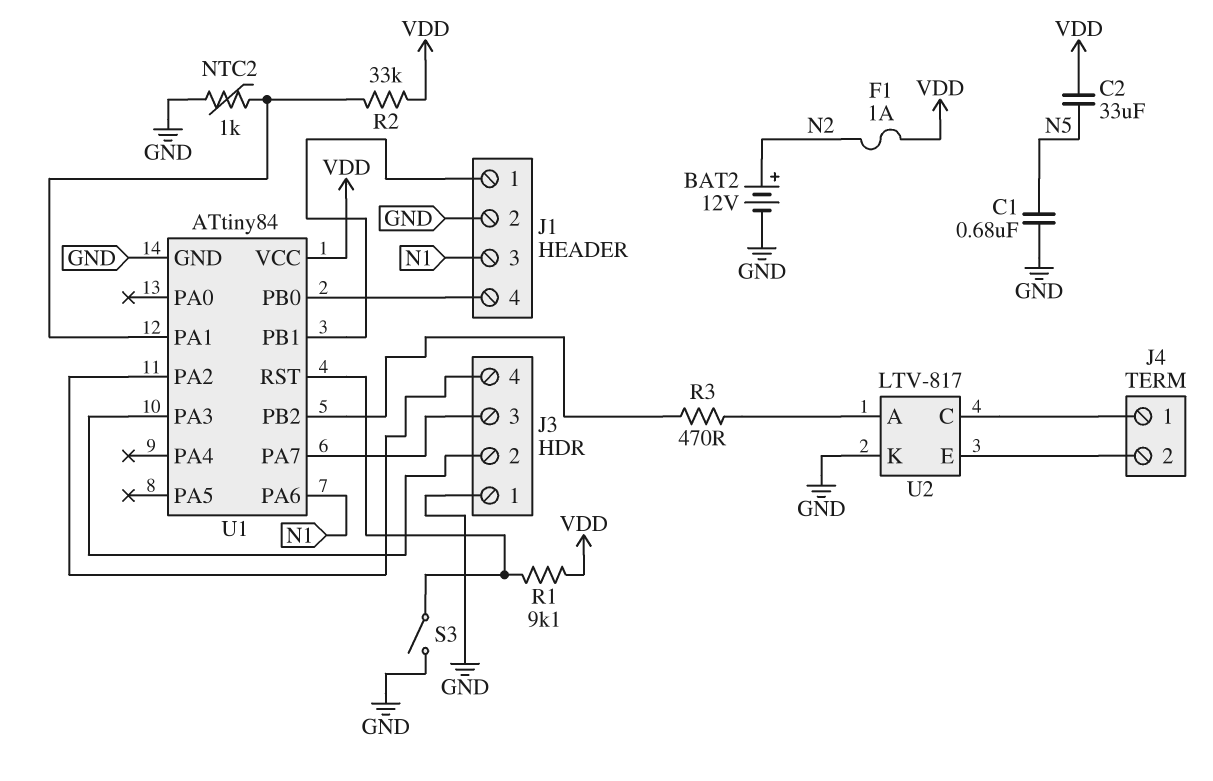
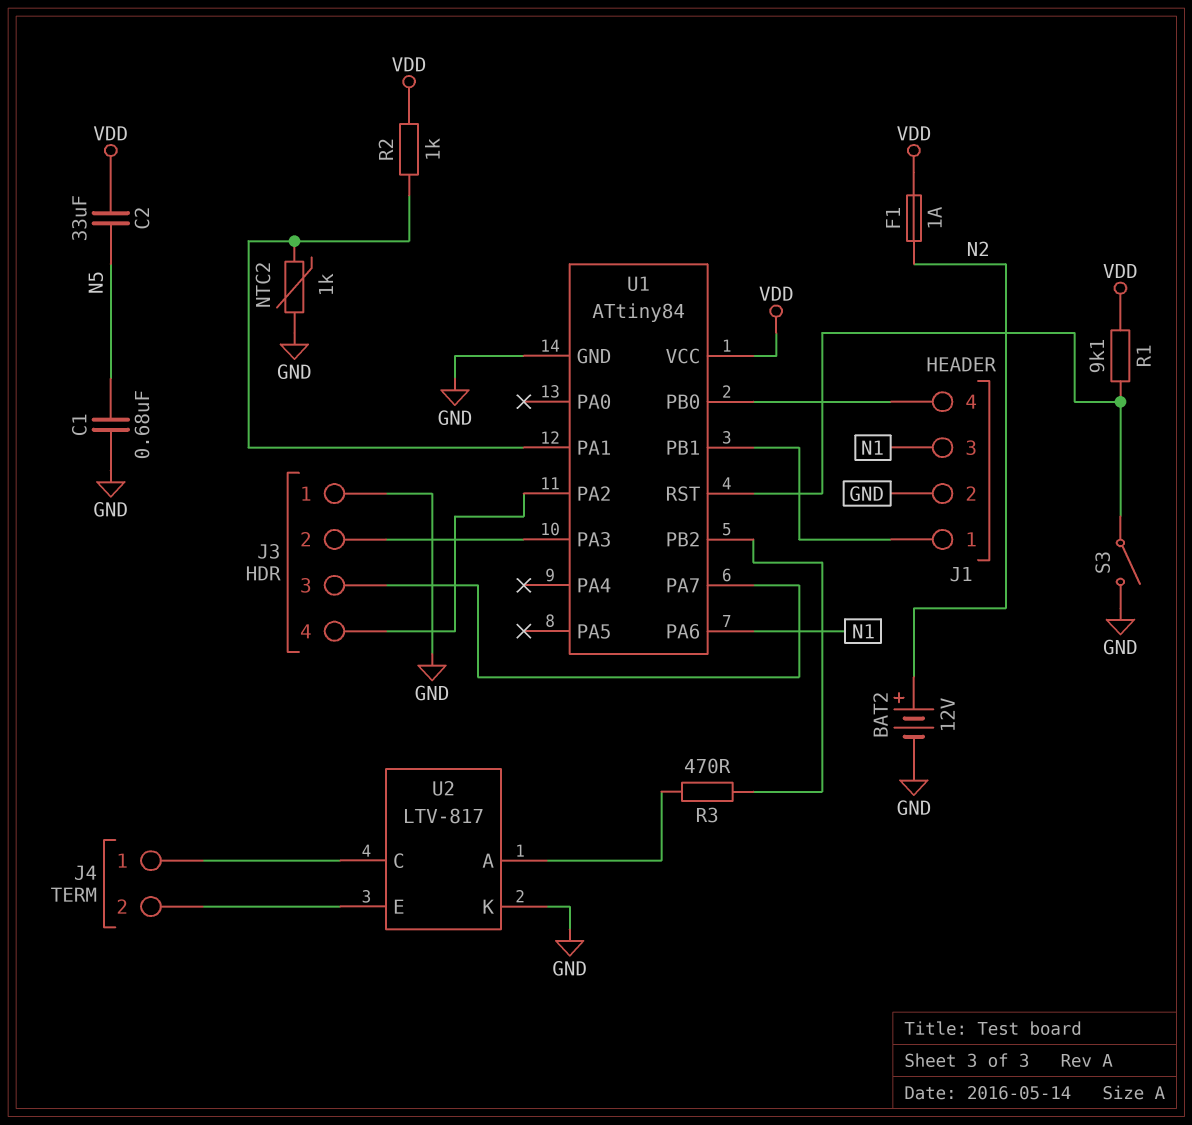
R2: 33k (U1/PA1, VDD) -> 1k (U1/PA1, VDD)

